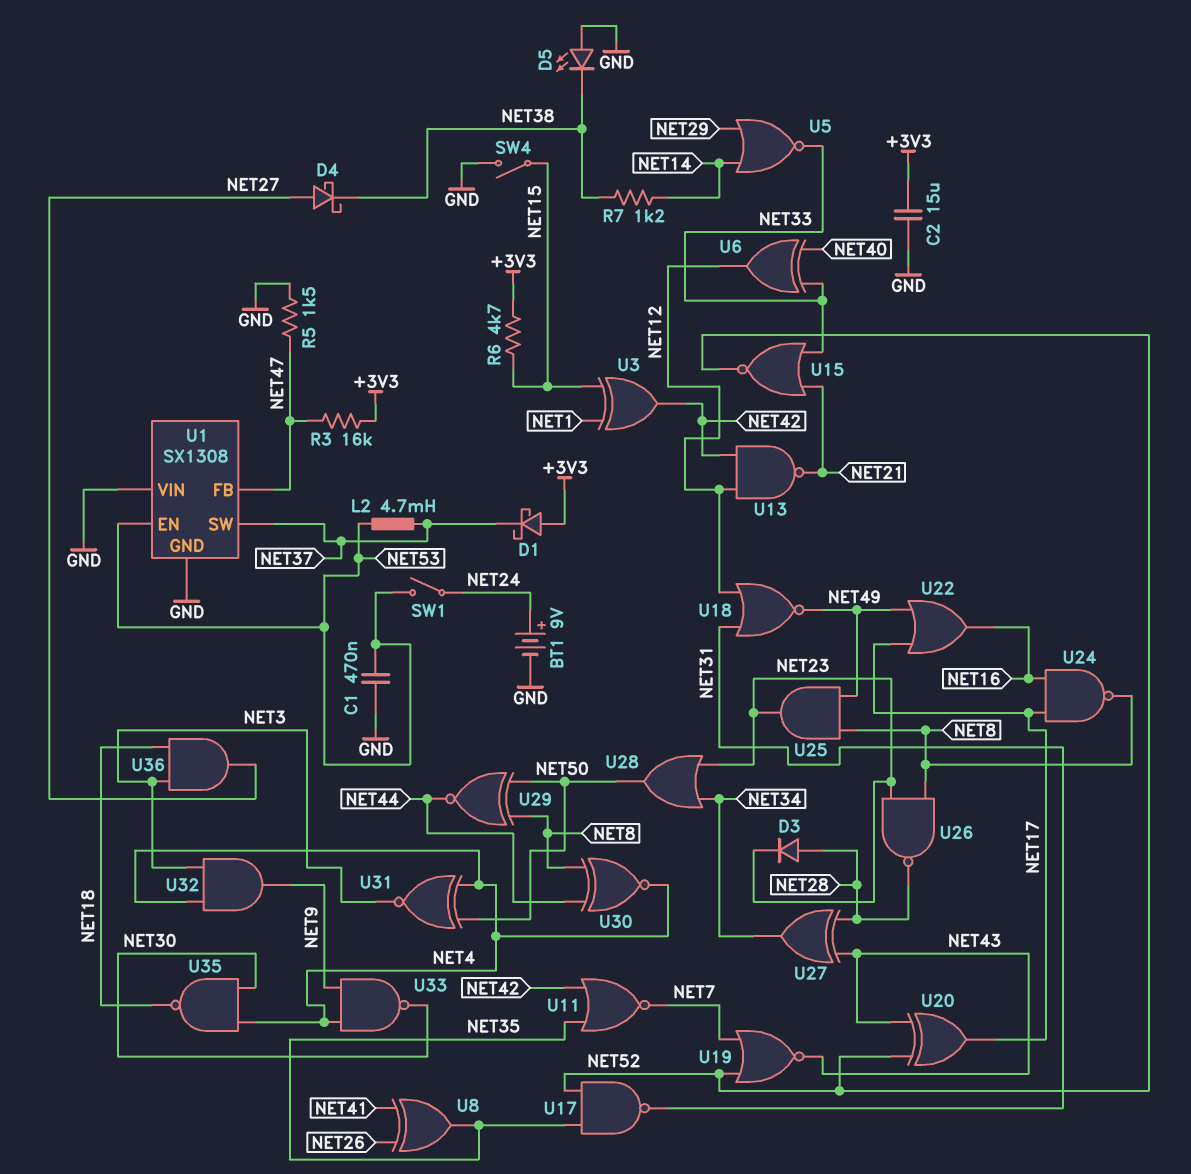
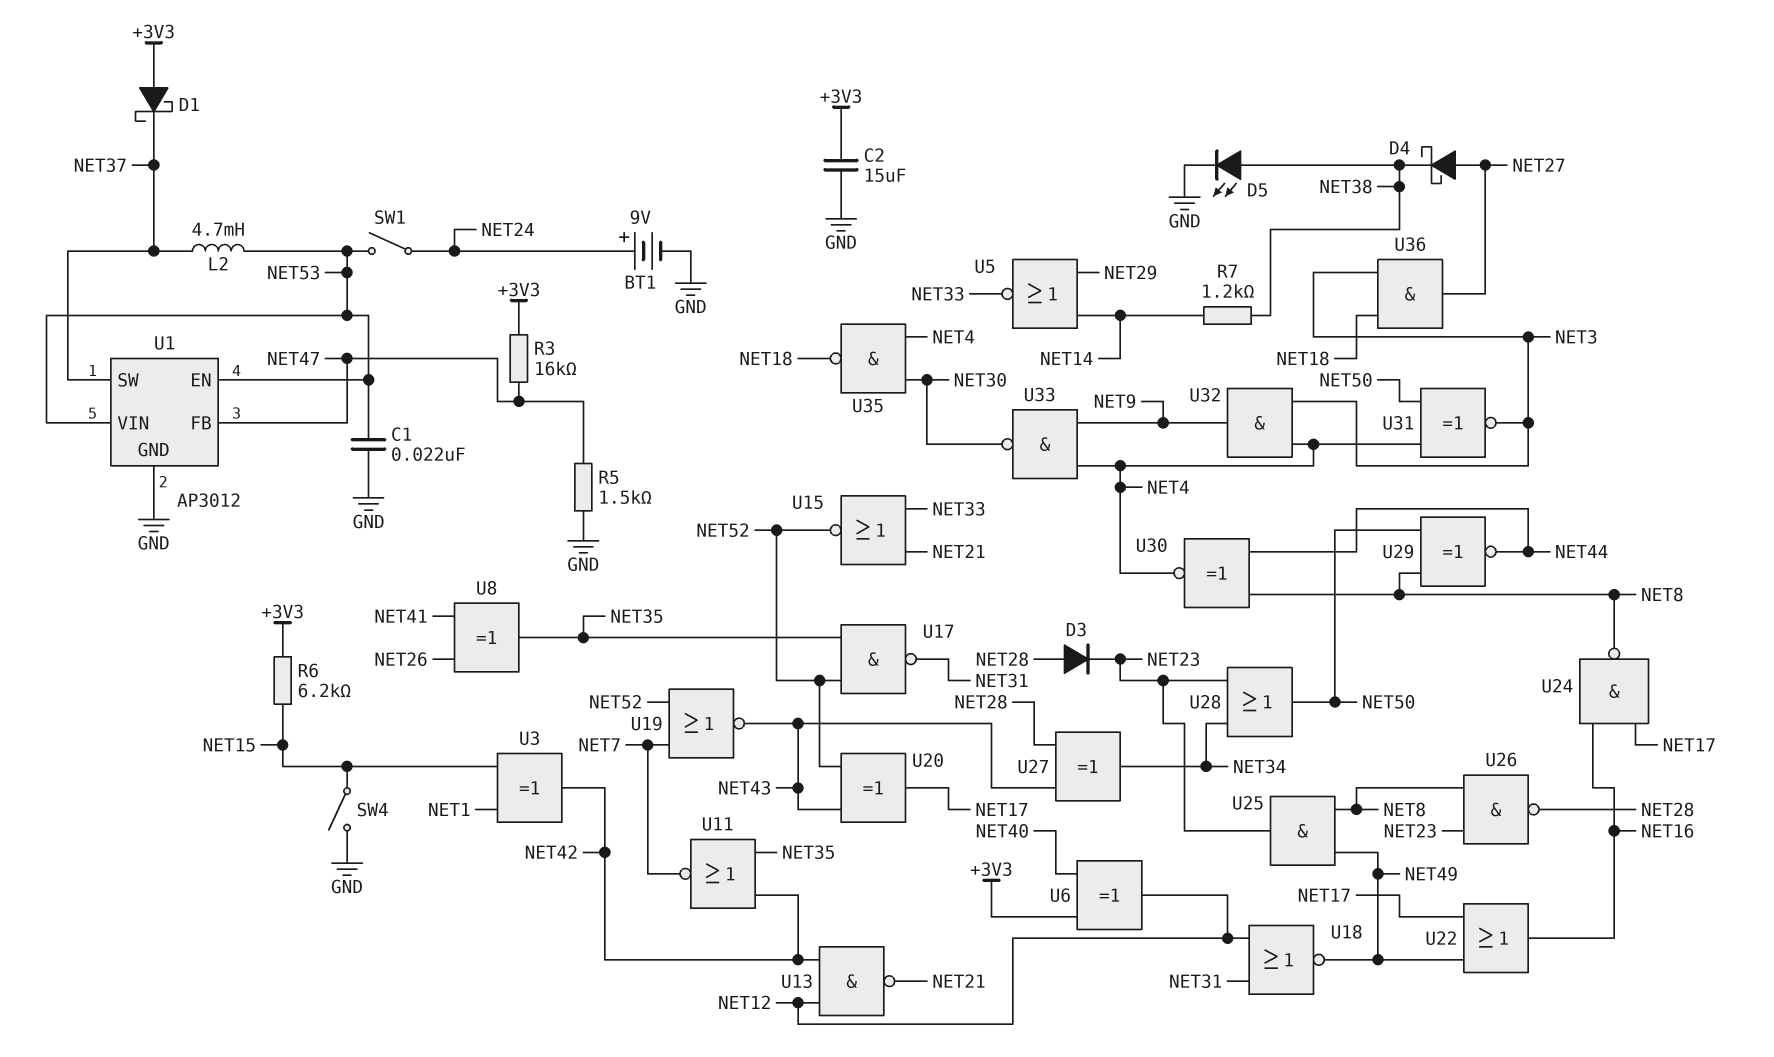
C1: 470nF (GND, NET53) -> 22nF (GND, NET53)
D5: LED (A GND, K NET38) -> LED (A NET38, K GND)
R6: 4.7k (+3V3, NET15) -> 6.2k (+3V3, NET15)
U1: SX1308 -> AP3012
U1 pin VIN: GND -> NET53
U6: XOR (in NET33, in NET40, out NET12) -> XOR (in +3V3, in NET40, out NET12)

